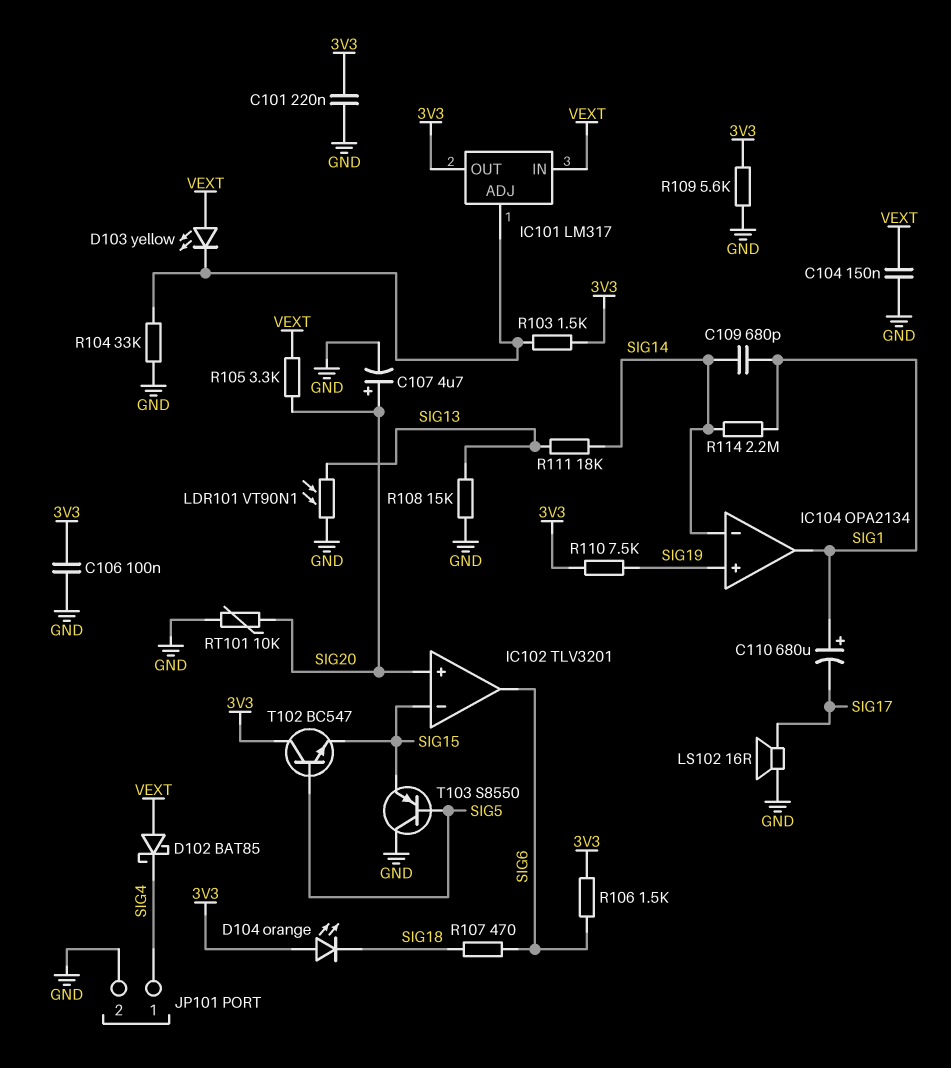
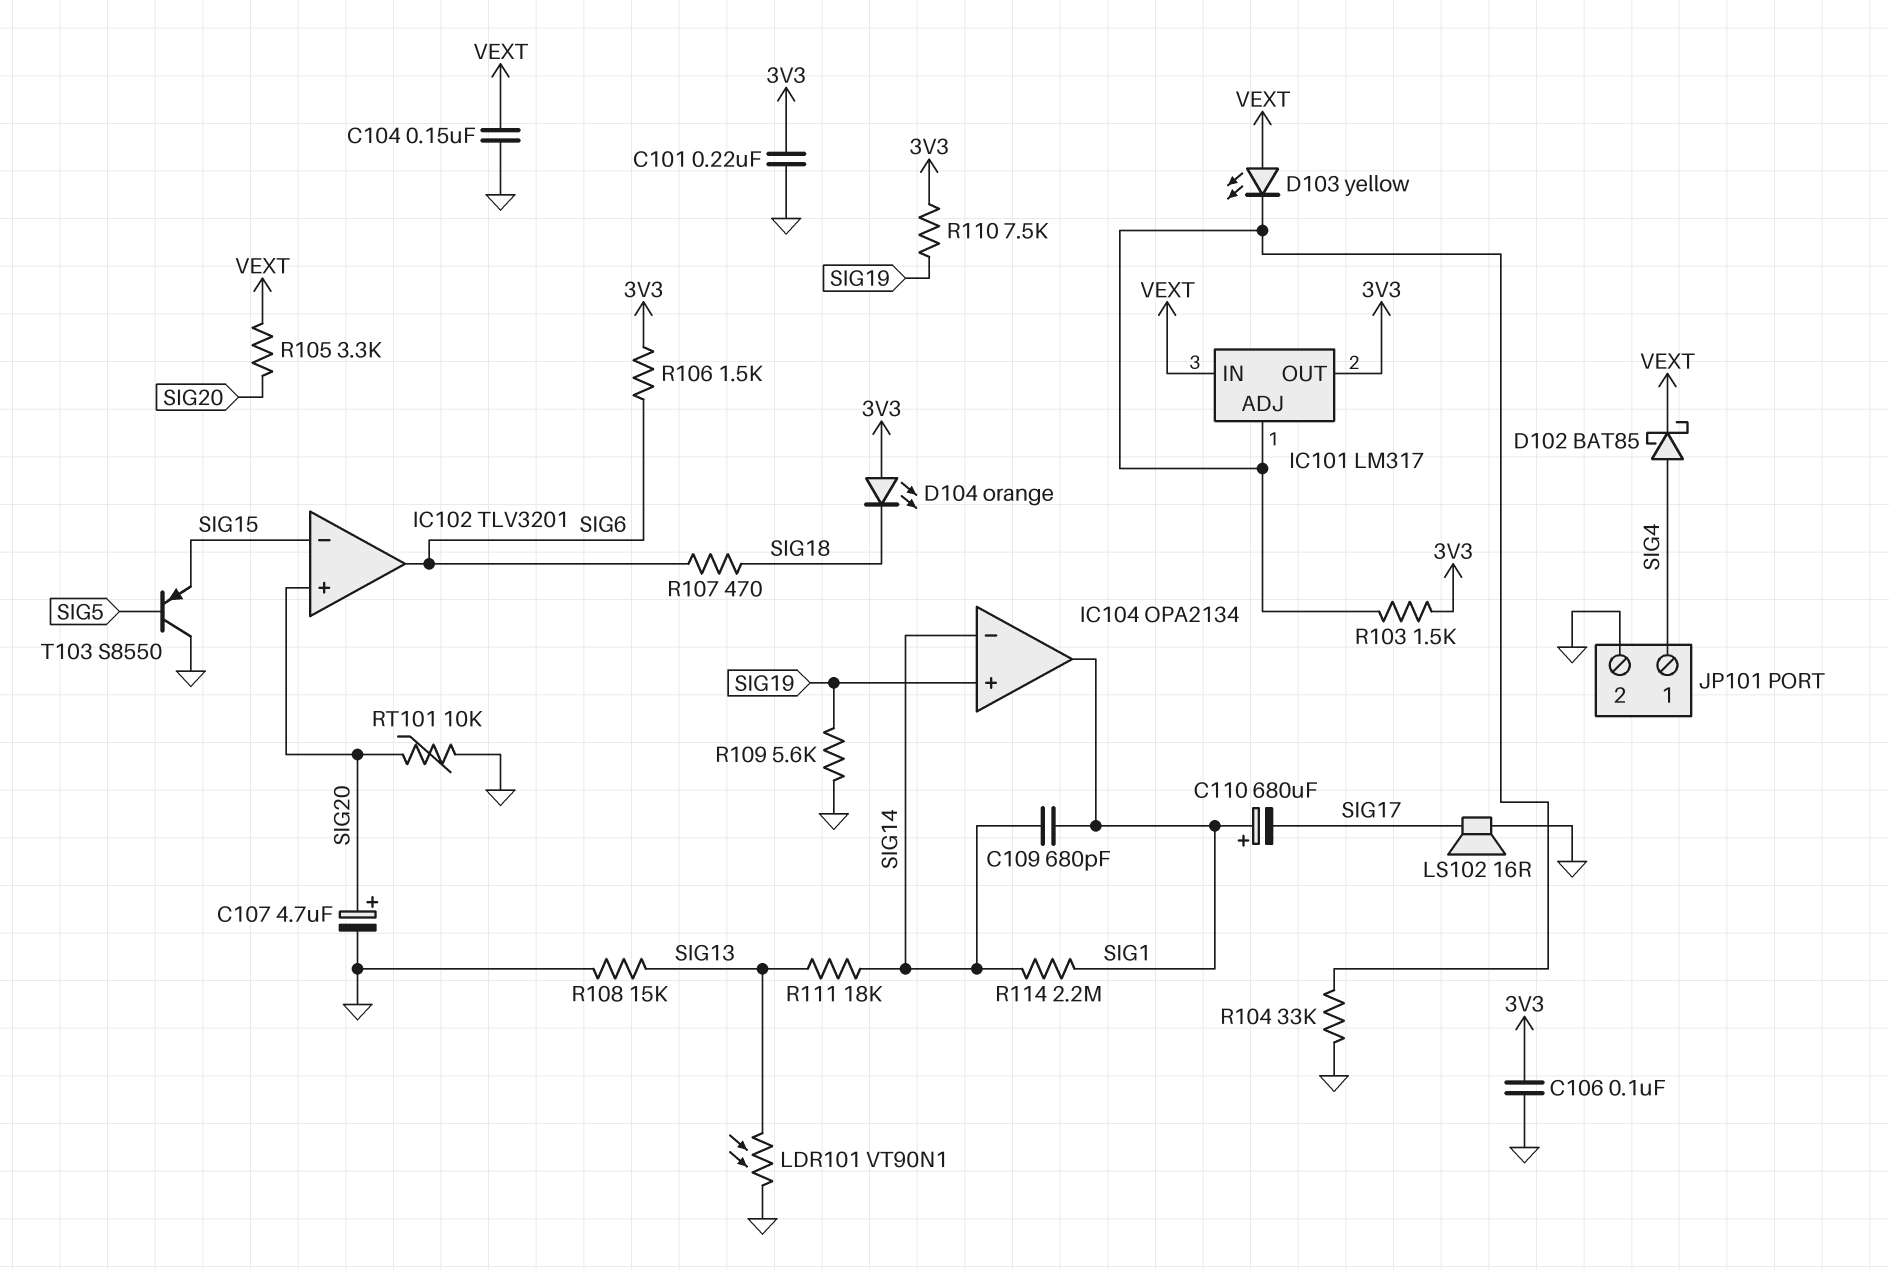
D102: schottky BAT85 (A VEXT, K SIG4) -> schottky BAT85 (A SIG4, K VEXT)
R109: 5.6k (3V3, GND) -> 5.6k (GND, SIG19)
T102: NPN BC547 (B SIG5, C 3V3, E SIG15) -> none

